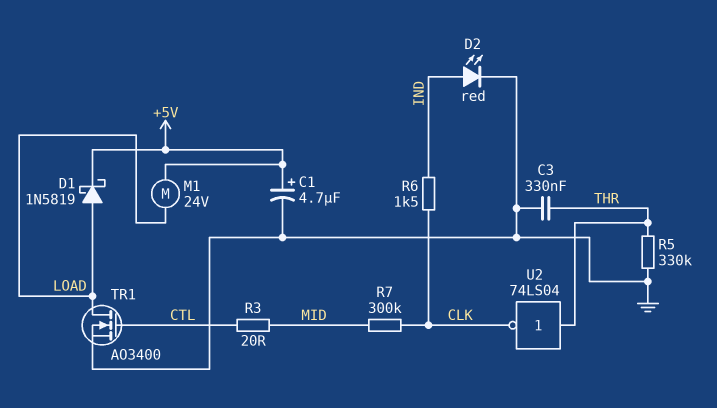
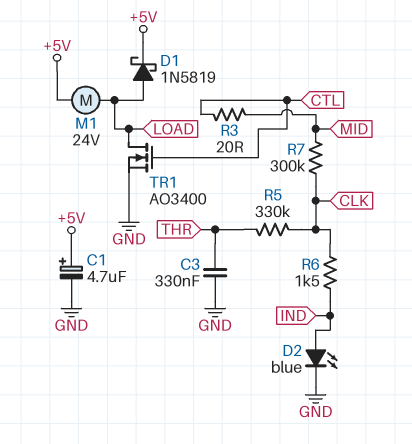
D2: LED red (A IND, K GND) -> LED blue (A IND, K GND)
R5: 330k (GND, THR) -> 330k (CLK, THR)
U2: NOT 74LS04 (in THR, out CLK) -> none

